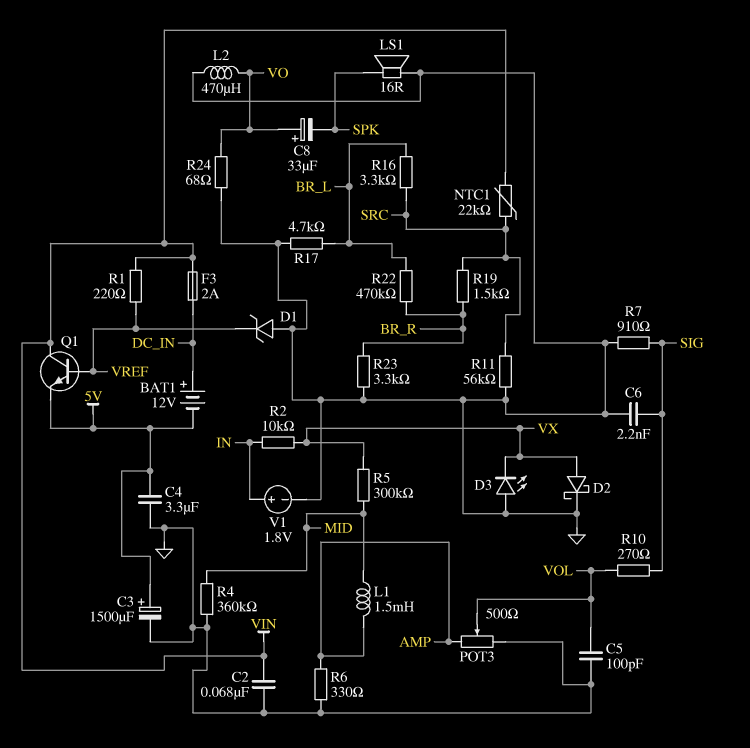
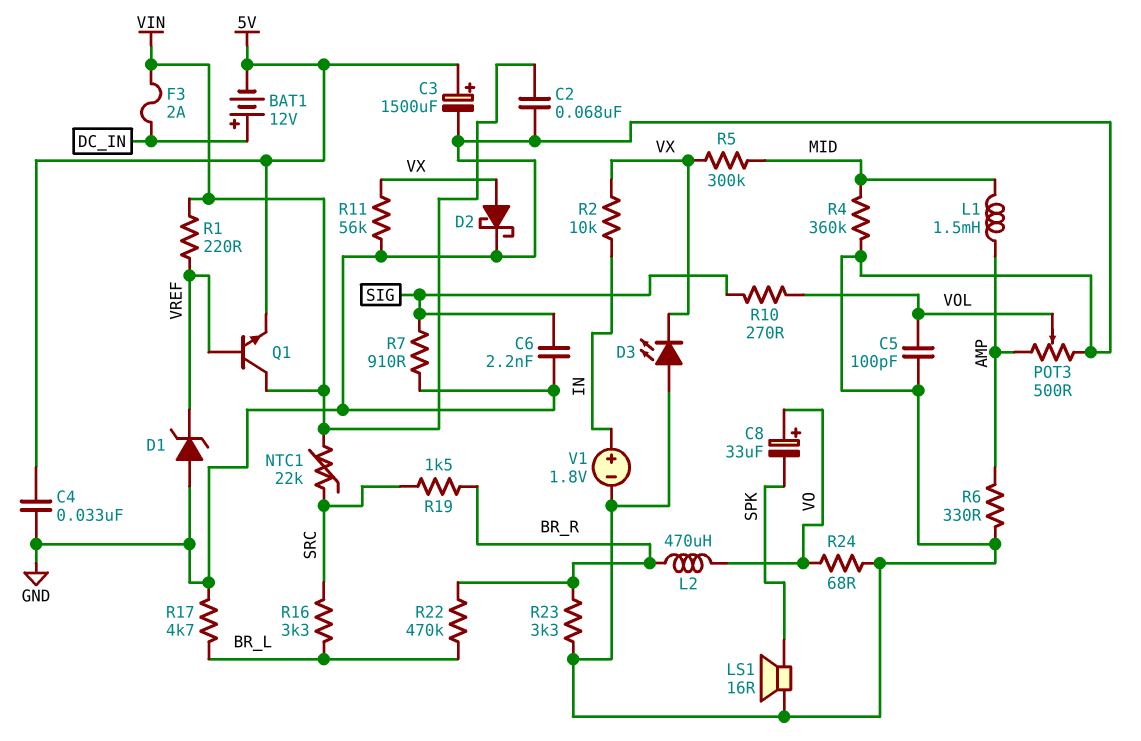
C4: 3.3uF (5V, GND) -> 33nF (5V, GND)
L2: 470uH (GND, VO) -> 470uH (BR_R, VO)
R11: 56k (GND, SRC) -> 56k (GND, VX)

